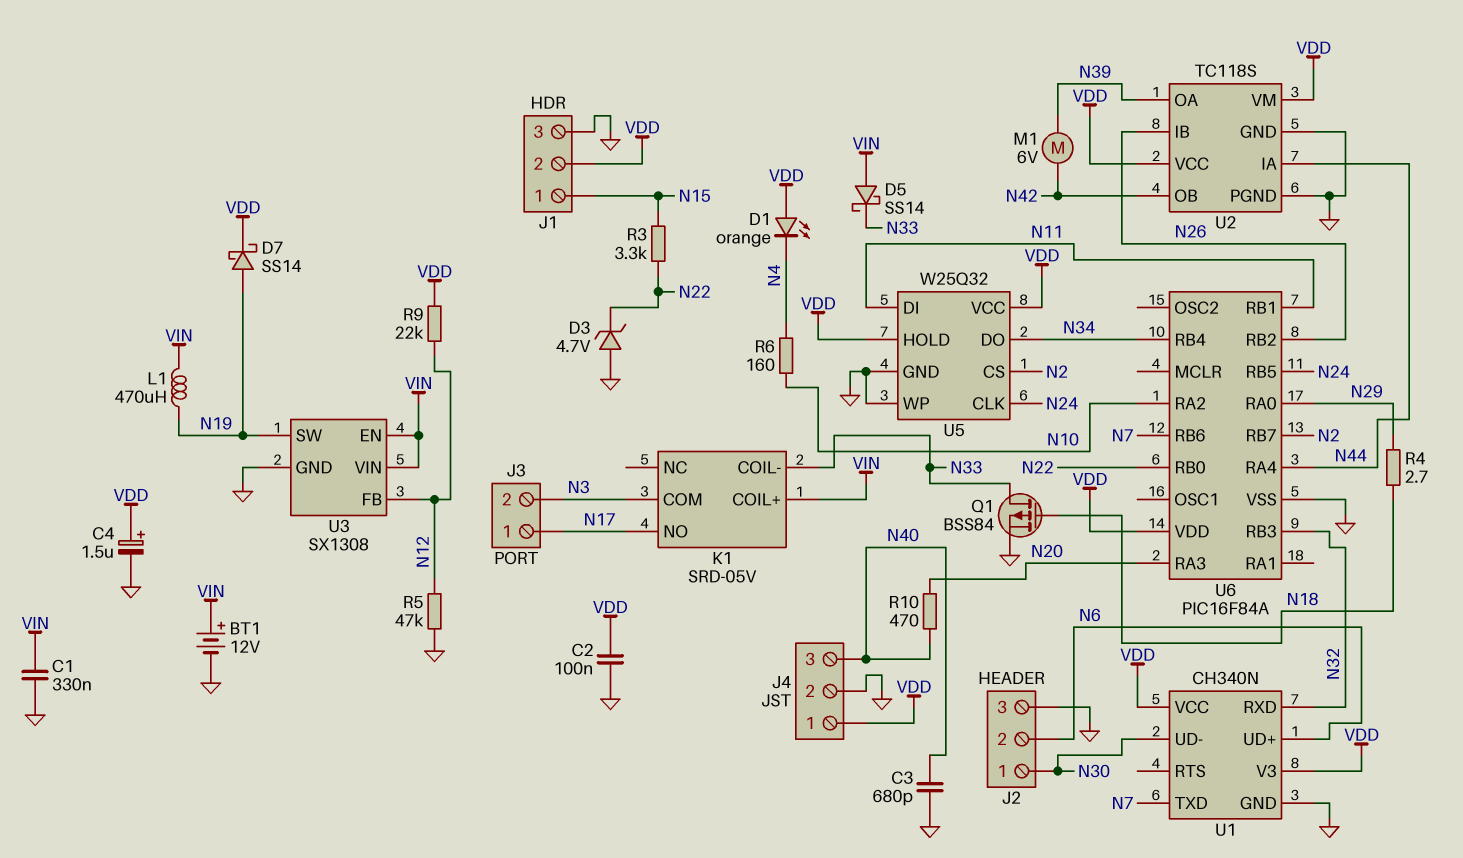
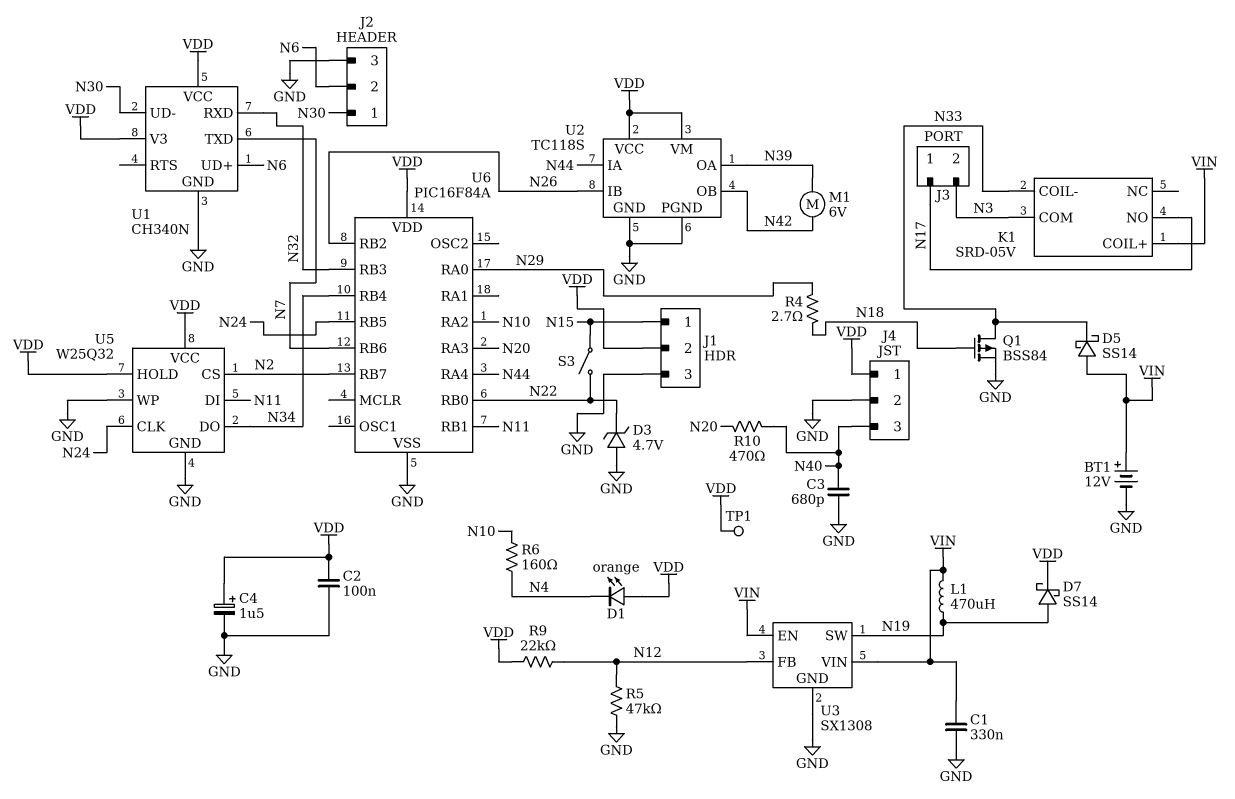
R3: 3.3k (N15, N22) -> none
S3: none -> switch (N15, N22)
TP1: none -> test point (VDD)

